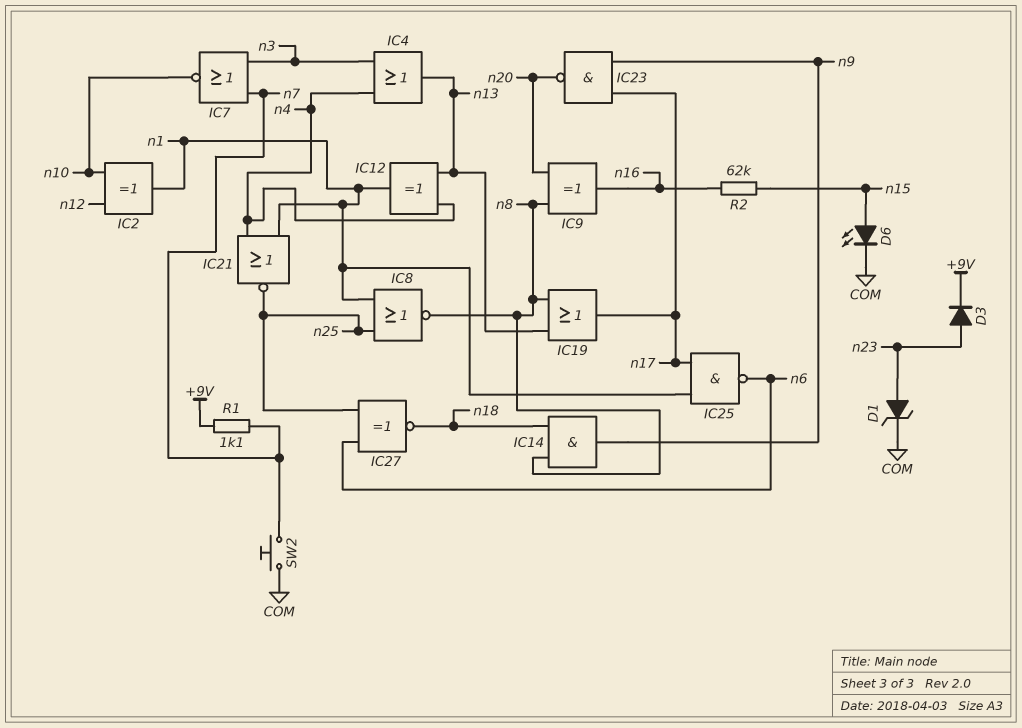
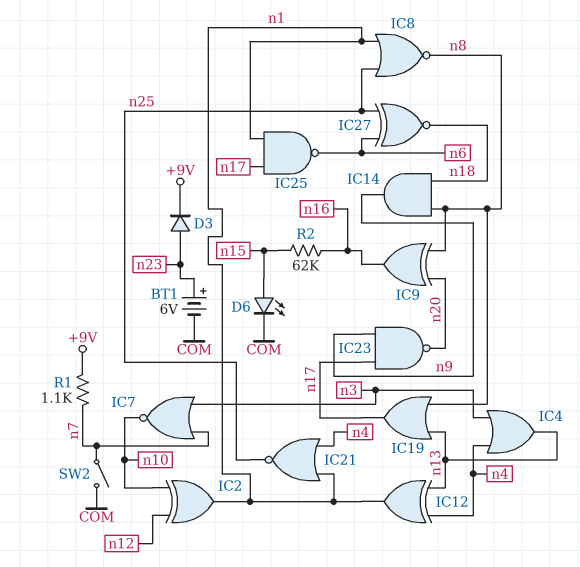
BT1: none -> 6V (plus n23, minus COM)
D1: zener (A n23, K COM) -> none
SW2: button (COM, n7) -> switch (COM, n7)

